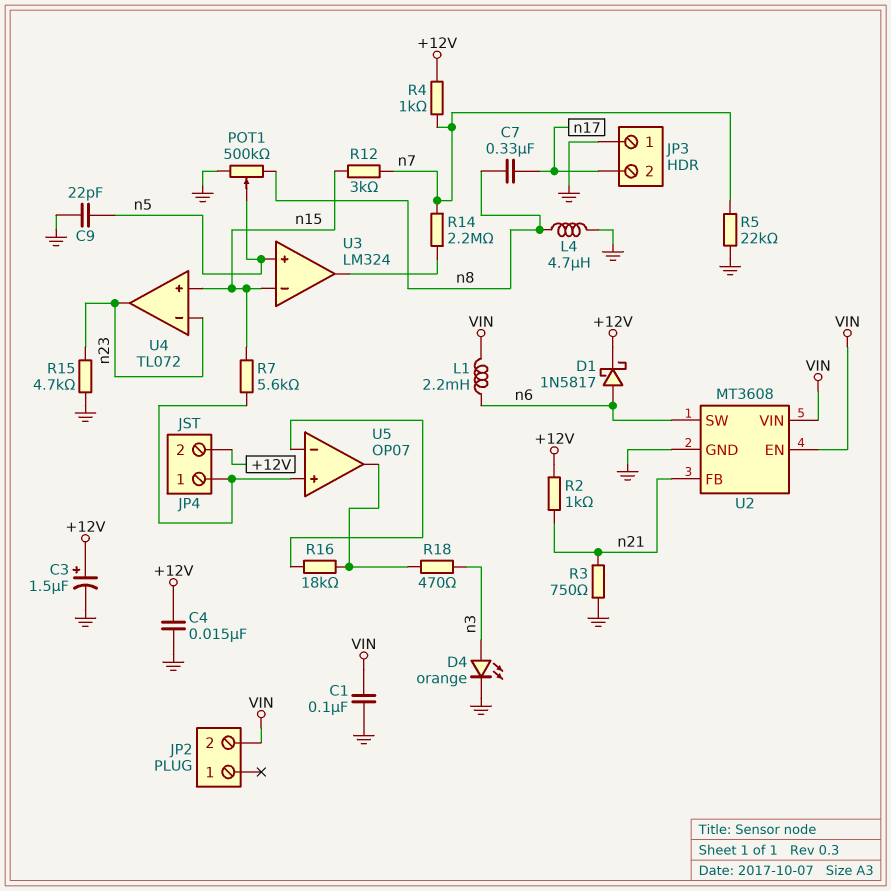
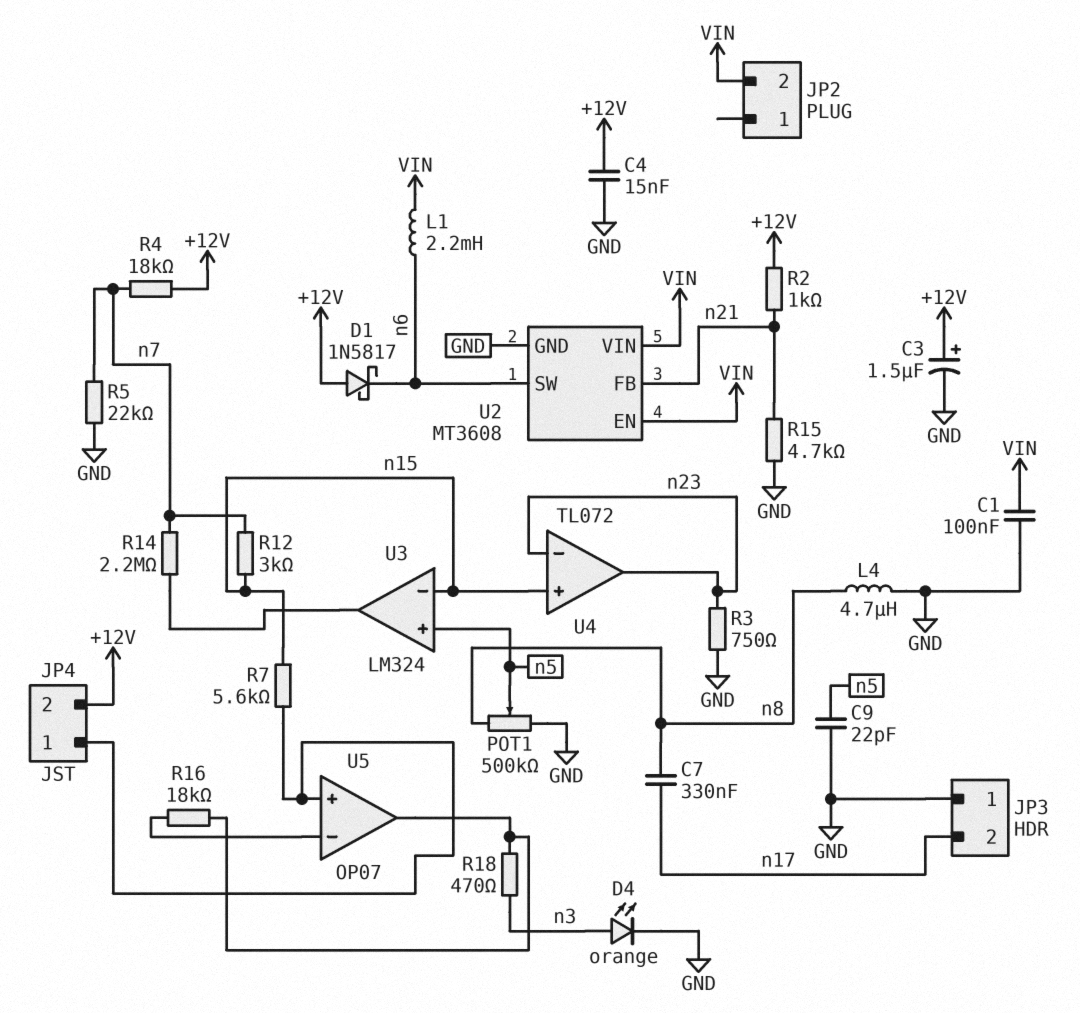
D1: schottky 1N5817 (A n6, K +12V) -> schottky 1N5817 (A +12V, K n6)
R3: 750 (GND, n21) -> 750 (GND, n23)
R4: 1k (+12V, n7) -> 18k (+12V, n7)
R15: 4.7k (GND, n23) -> 4.7k (GND, n21)

